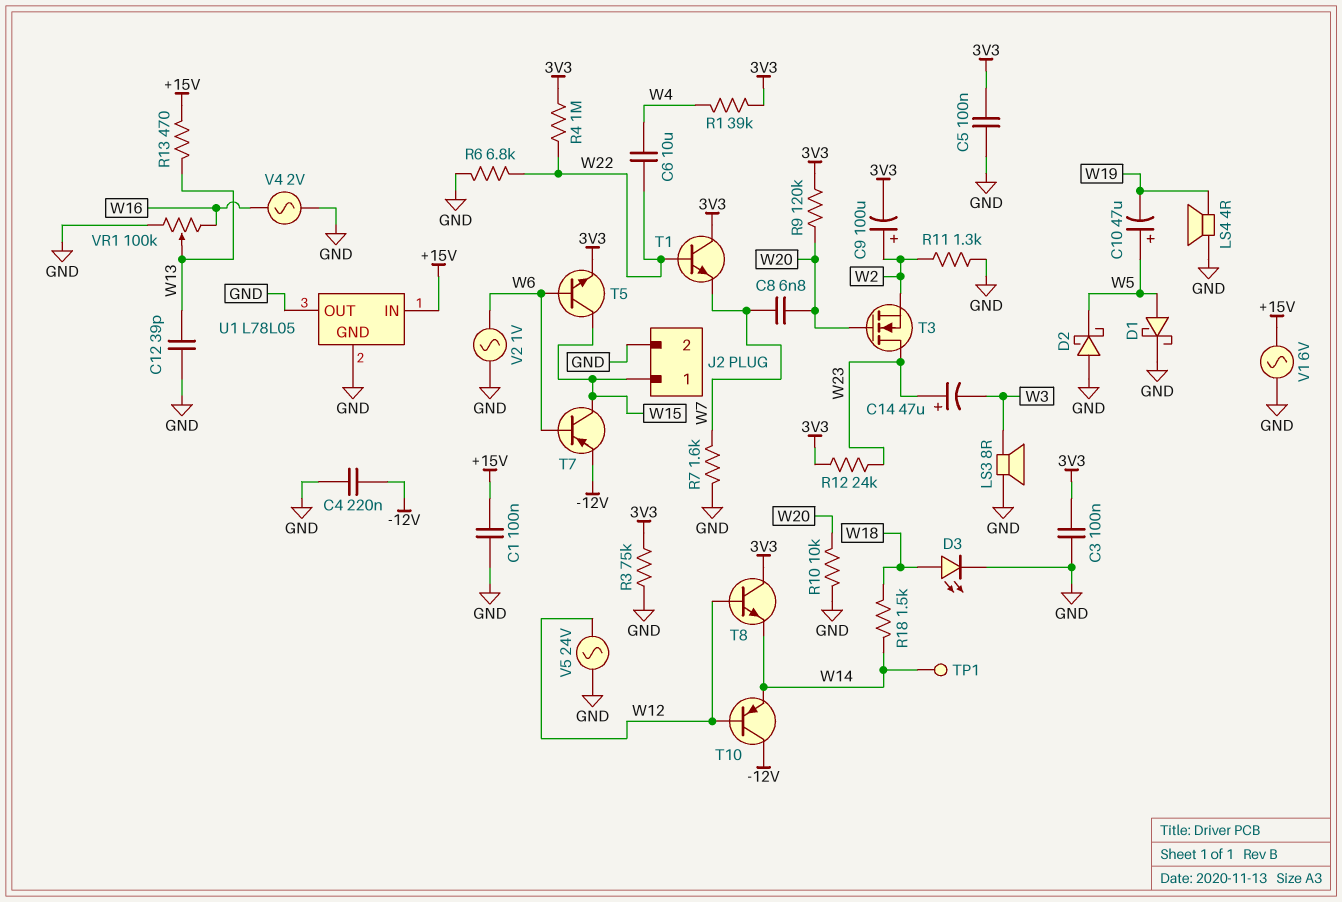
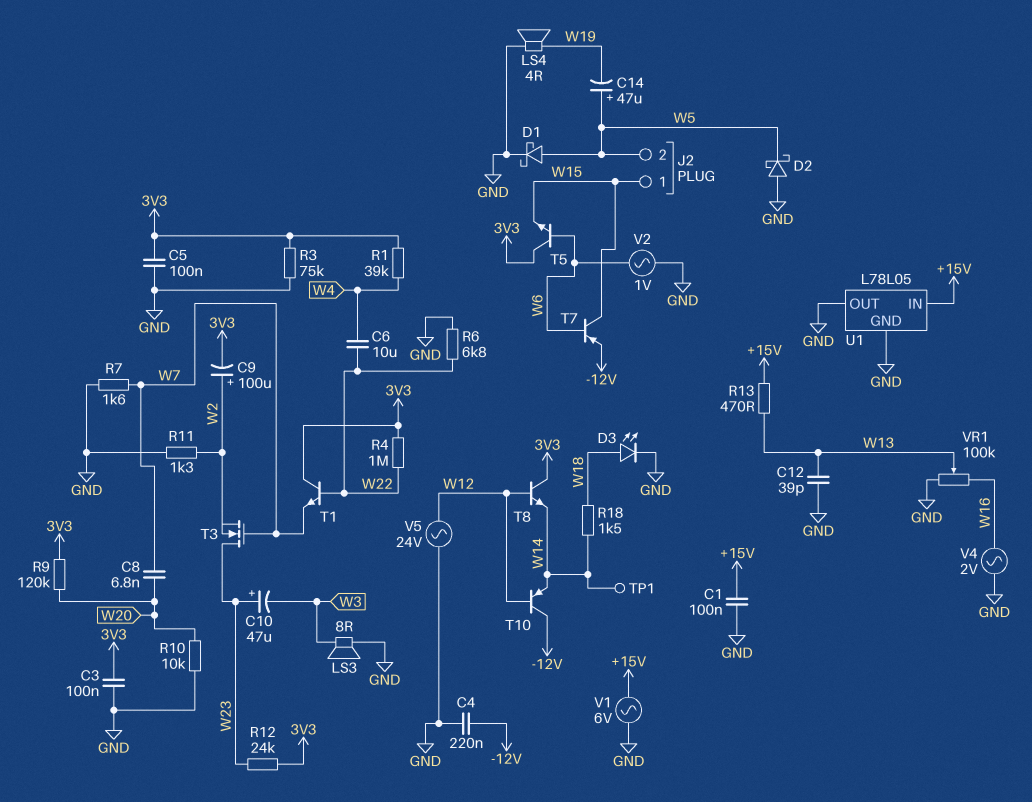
C10: 47uF (plus W5, minus W19) -> 47uF (plus W23, minus W3)
C14: 47uF (plus W23, minus W3) -> 47uF (plus W5, minus W19)
J2 pin 2: GND -> W5
T3: NMOS (G W20, D W23, S W2) -> NMOS (G W7, D W23, S W2)
T5: NPN (B W6, C W15, E 3V3) -> NPN (B W6, C 3V3, E W15)

